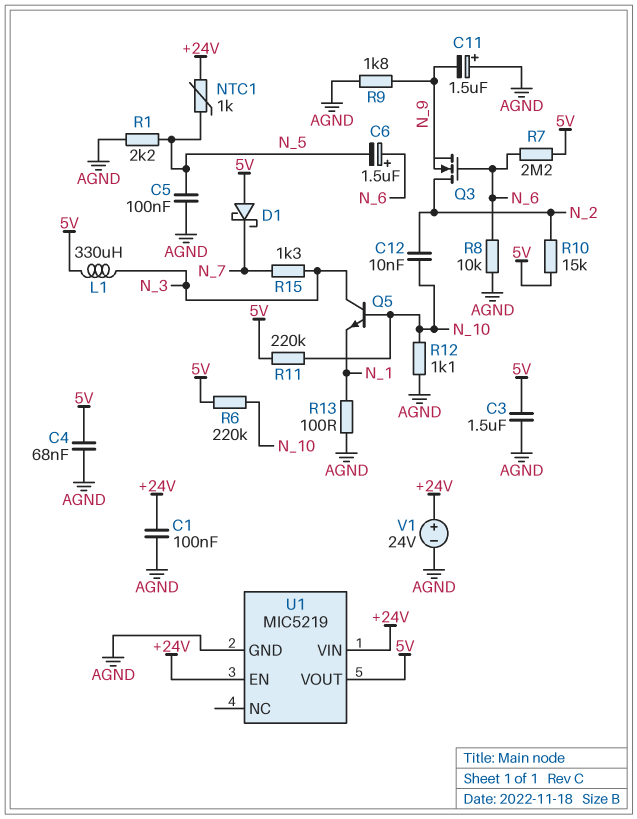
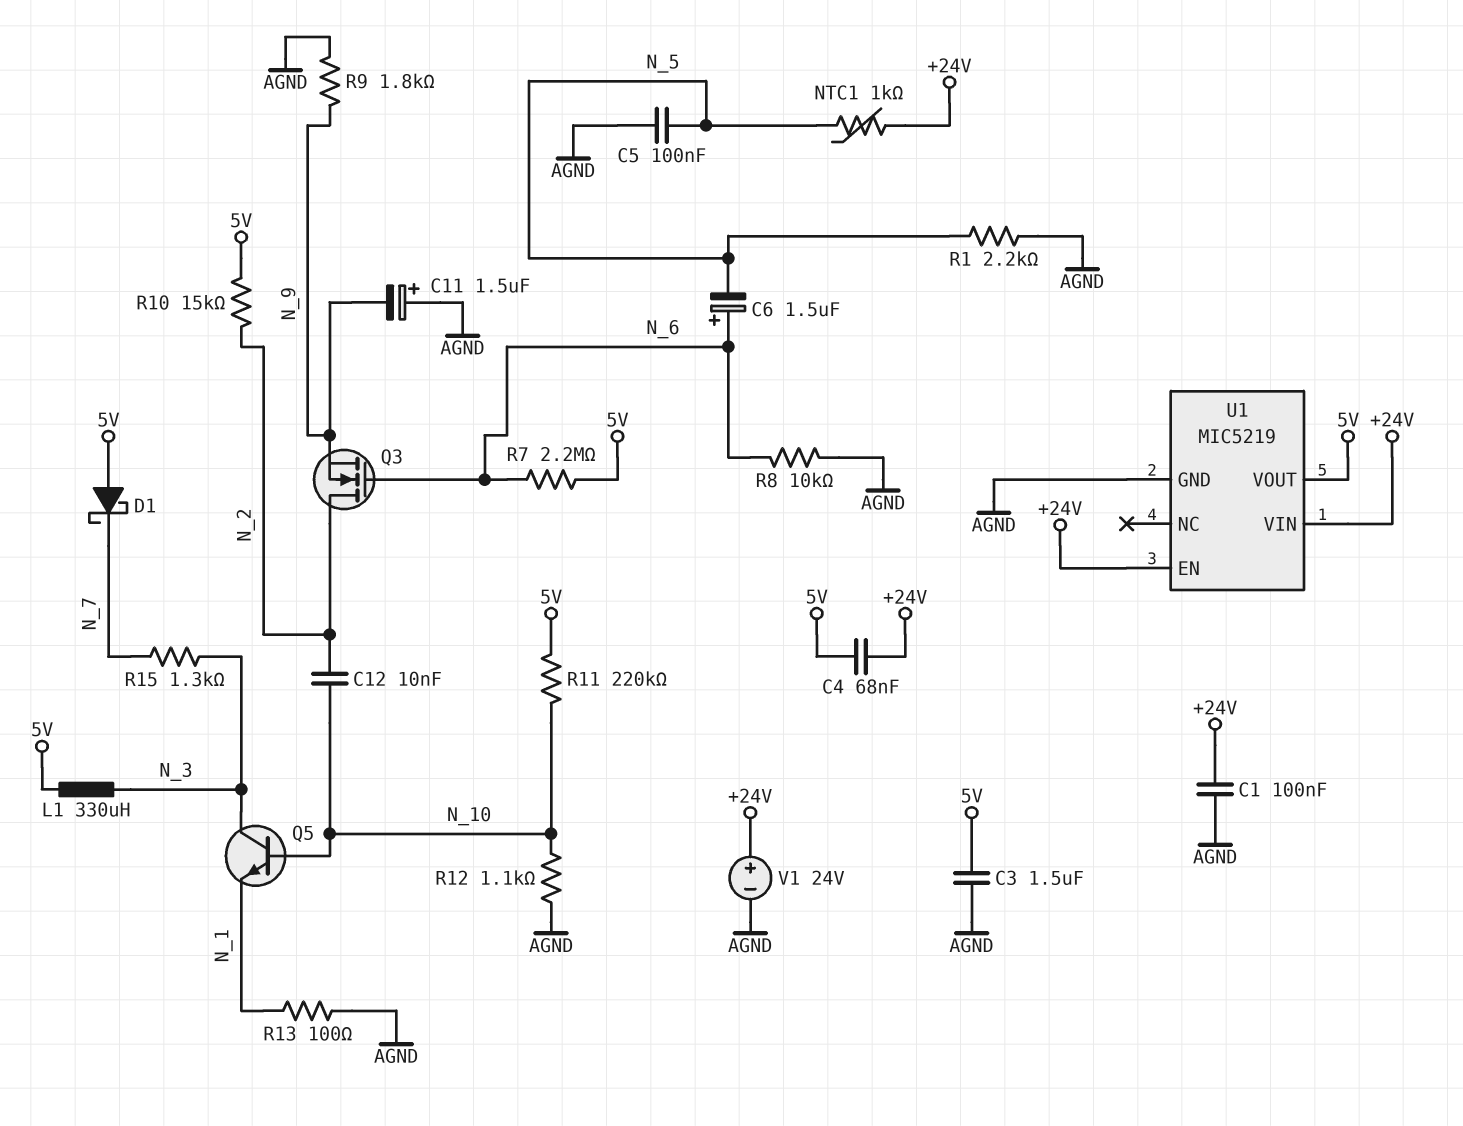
C4: 68nF (5V, AGND) -> 68nF (+24V, 5V)
R6: 220k (5V, N_10) -> none

